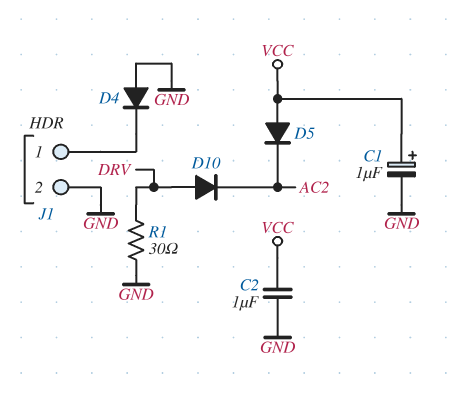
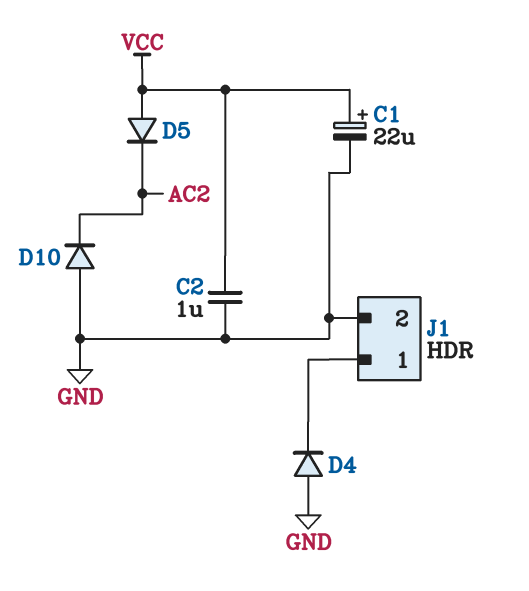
C1: 1uF (plus VCC, minus GND) -> 22uF (plus VCC, minus GND)
D10: diode (A DRV, K AC2) -> diode (A GND, K AC2)
R1: 30 (DRV, GND) -> none

